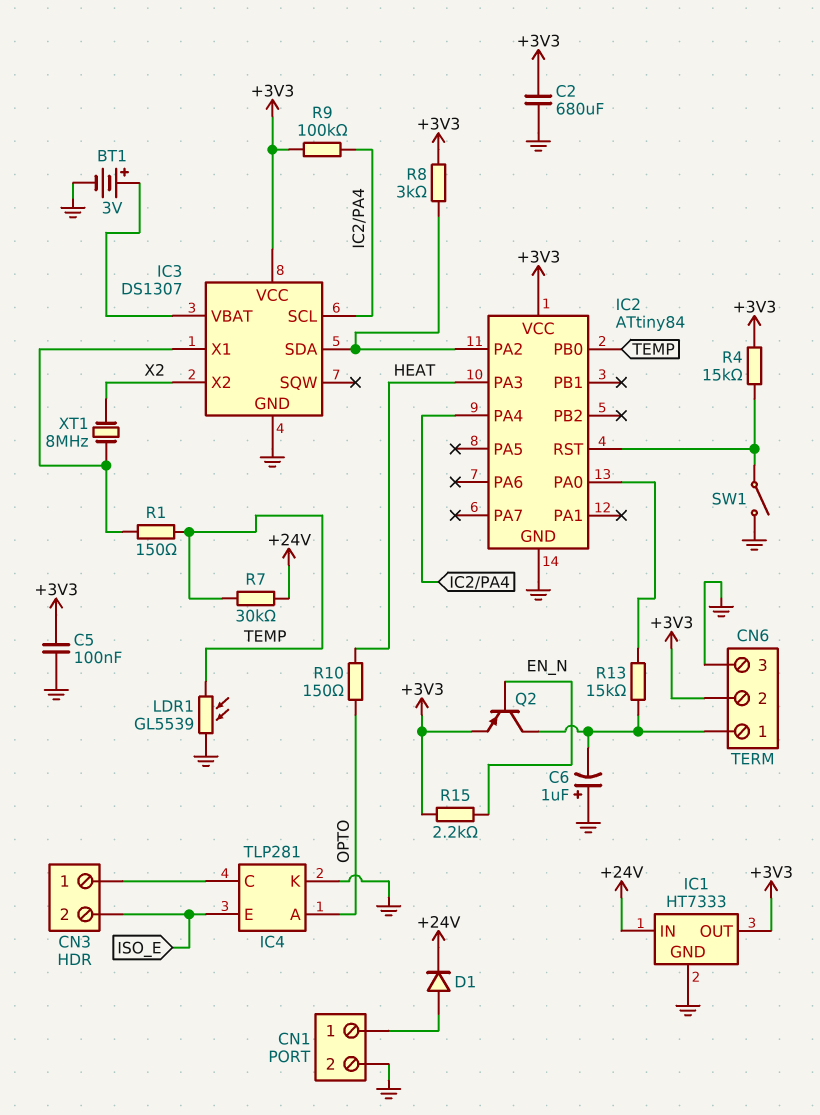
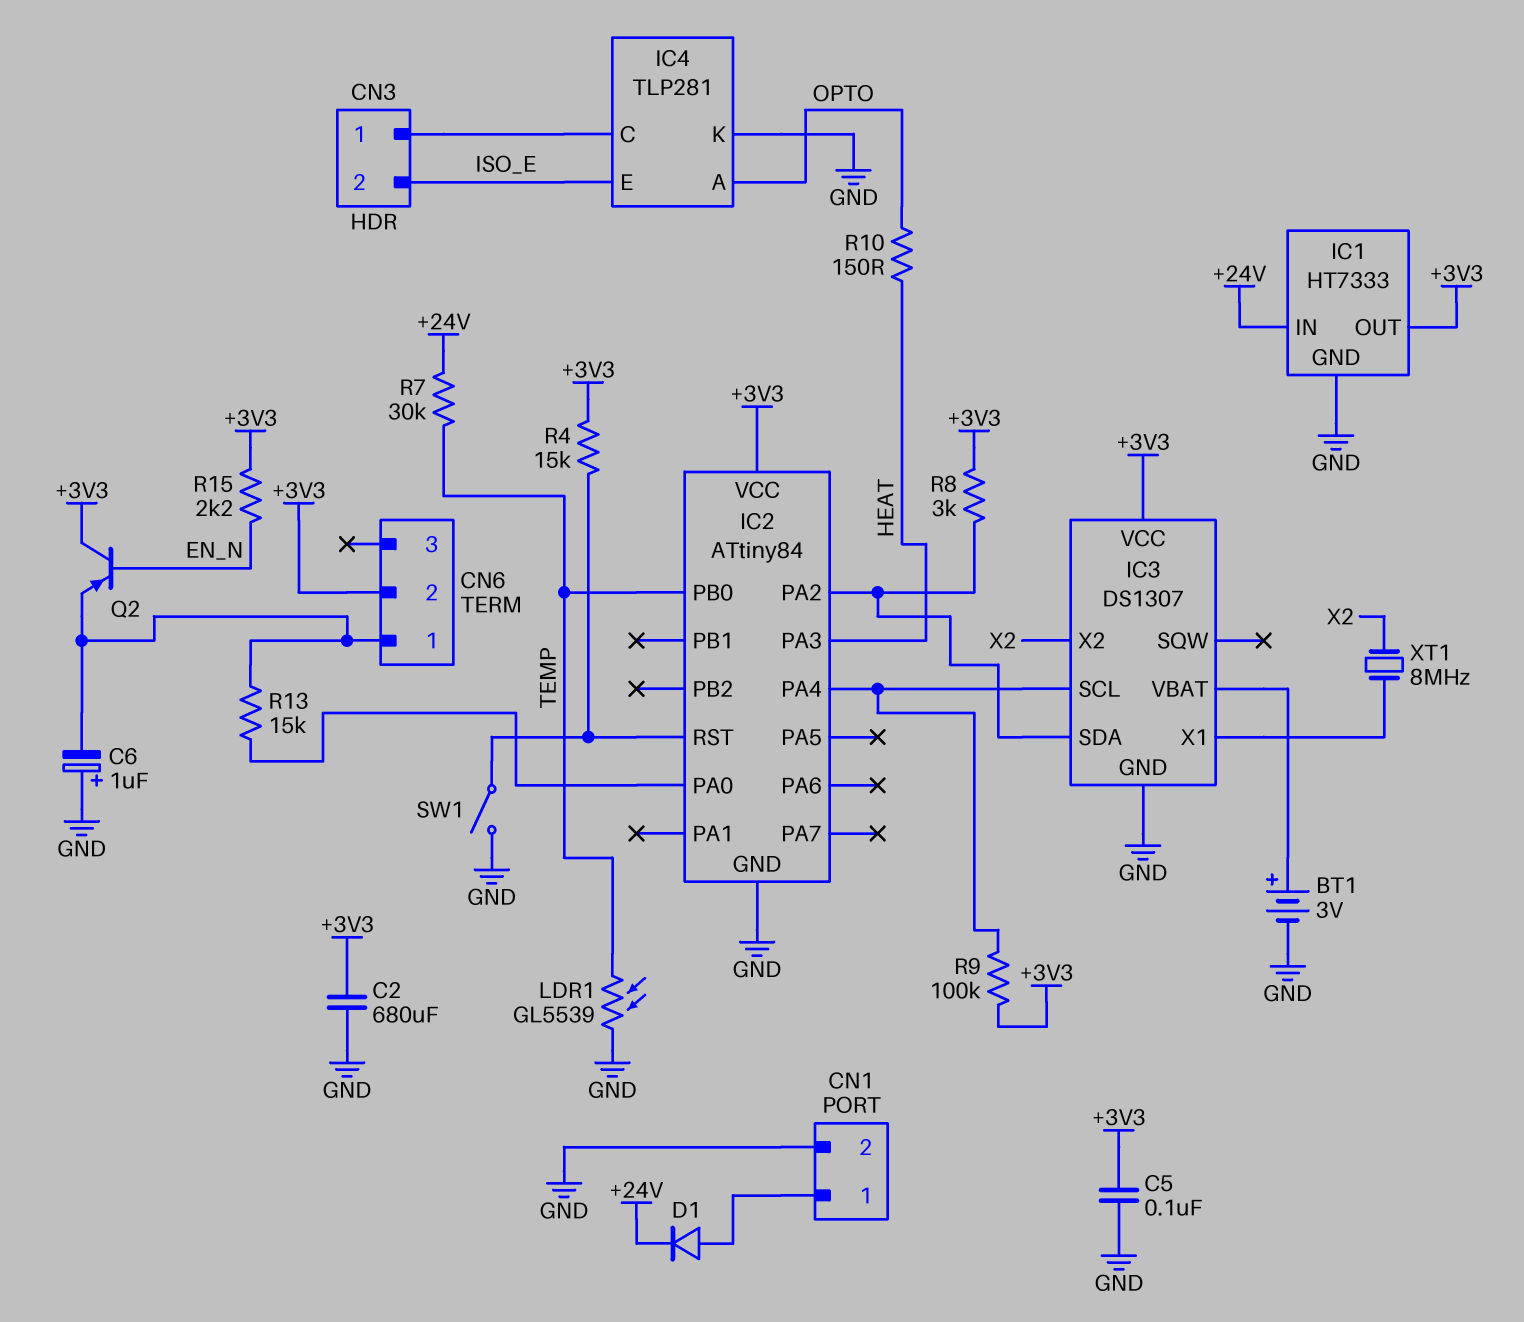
CN6 pin 3: GND -> none
Q2: PNP (B EN_N, C CN6/1, E +3V3) -> PNP (B EN_N, C +3V3, E CN6/1)
R1: 150 (IC3/X1, TEMP) -> none

